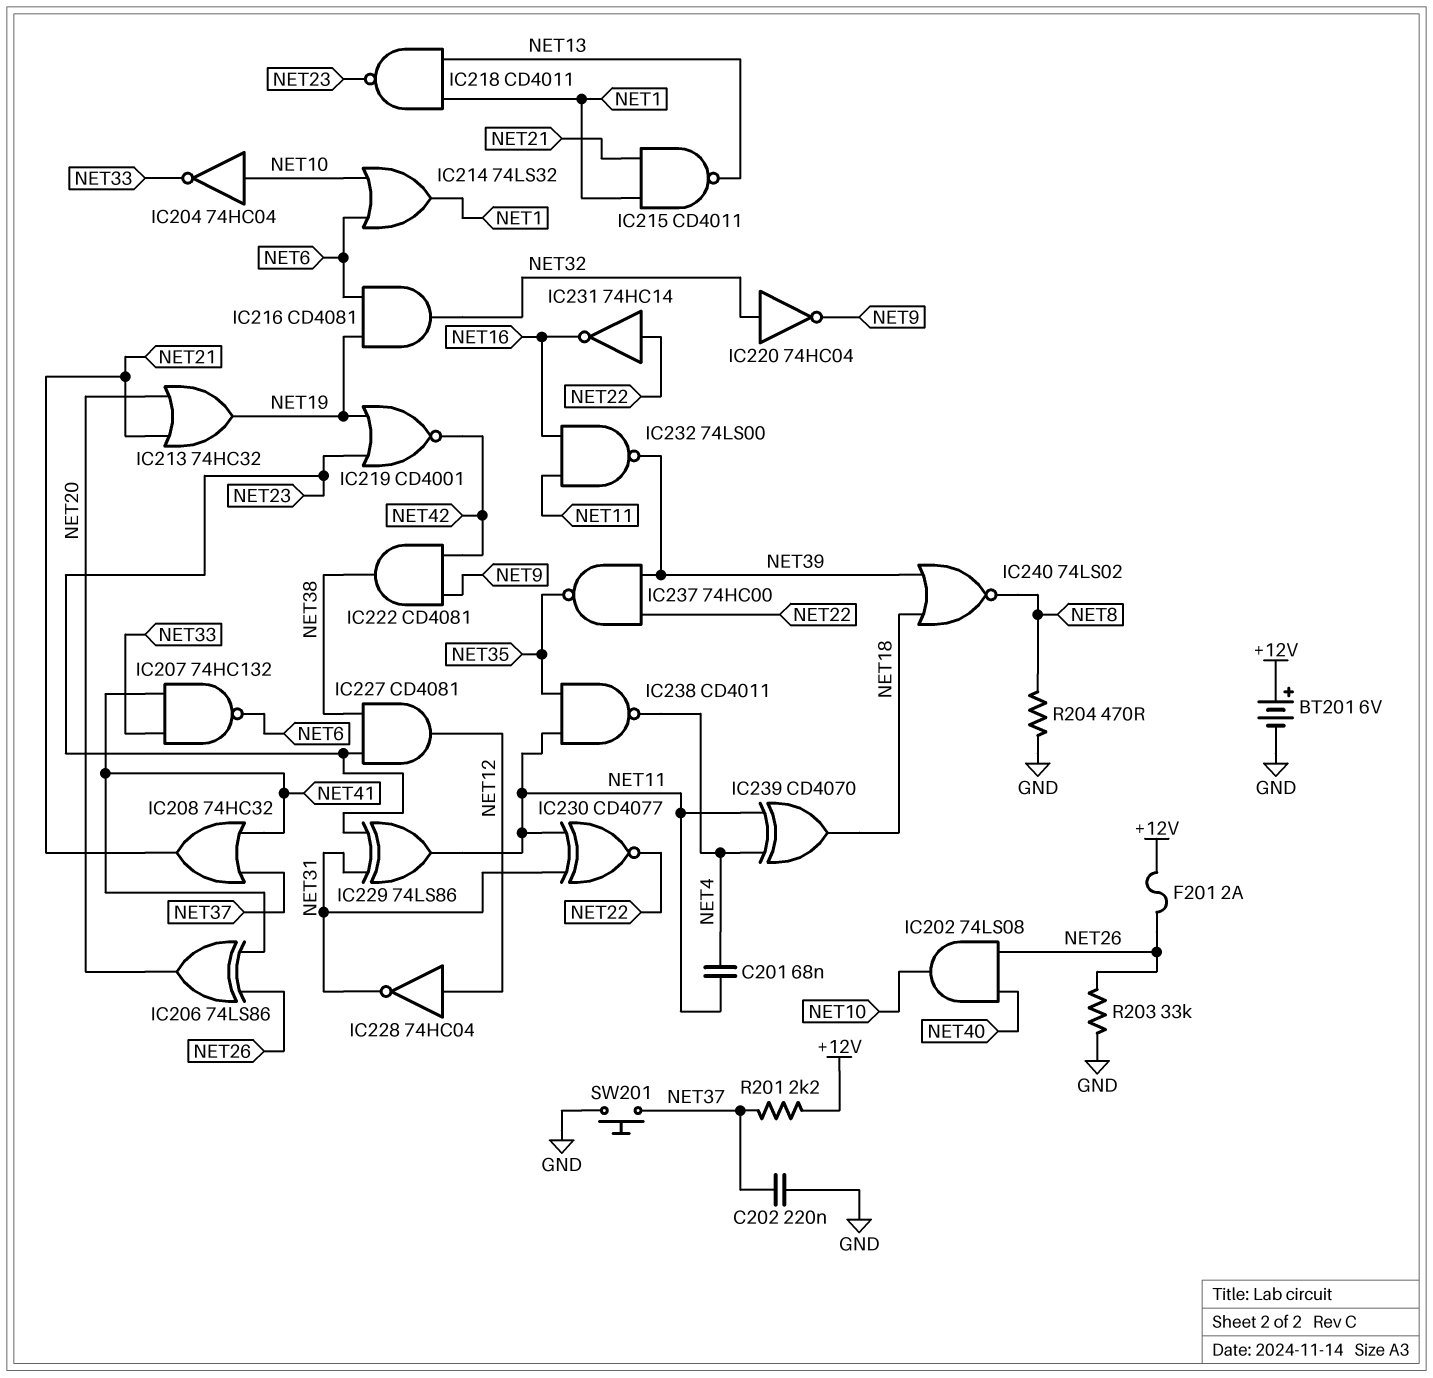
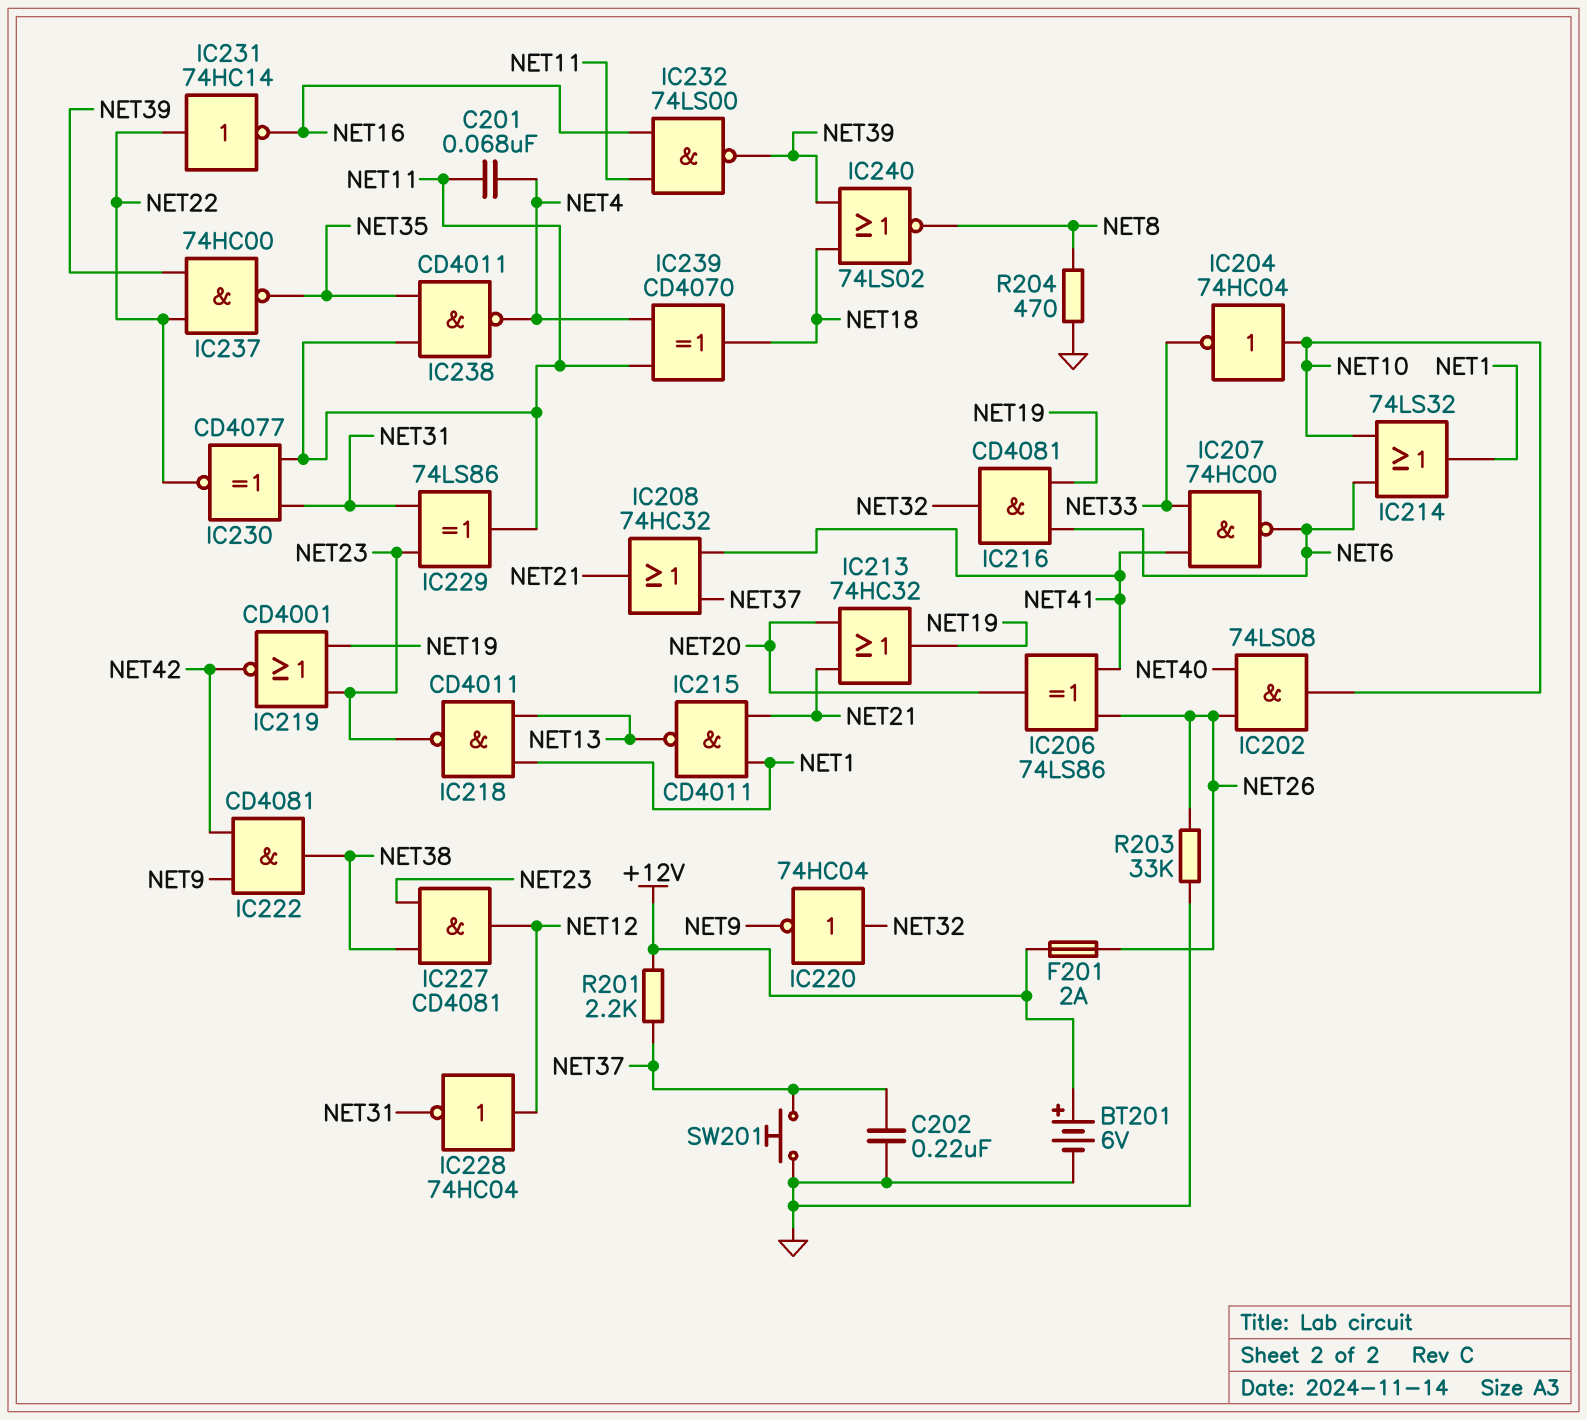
IC207: NAND 74HC132 (in NET33, in NET41, out NET6) -> NAND 74HC00 (in NET33, in NET41, out NET6)

